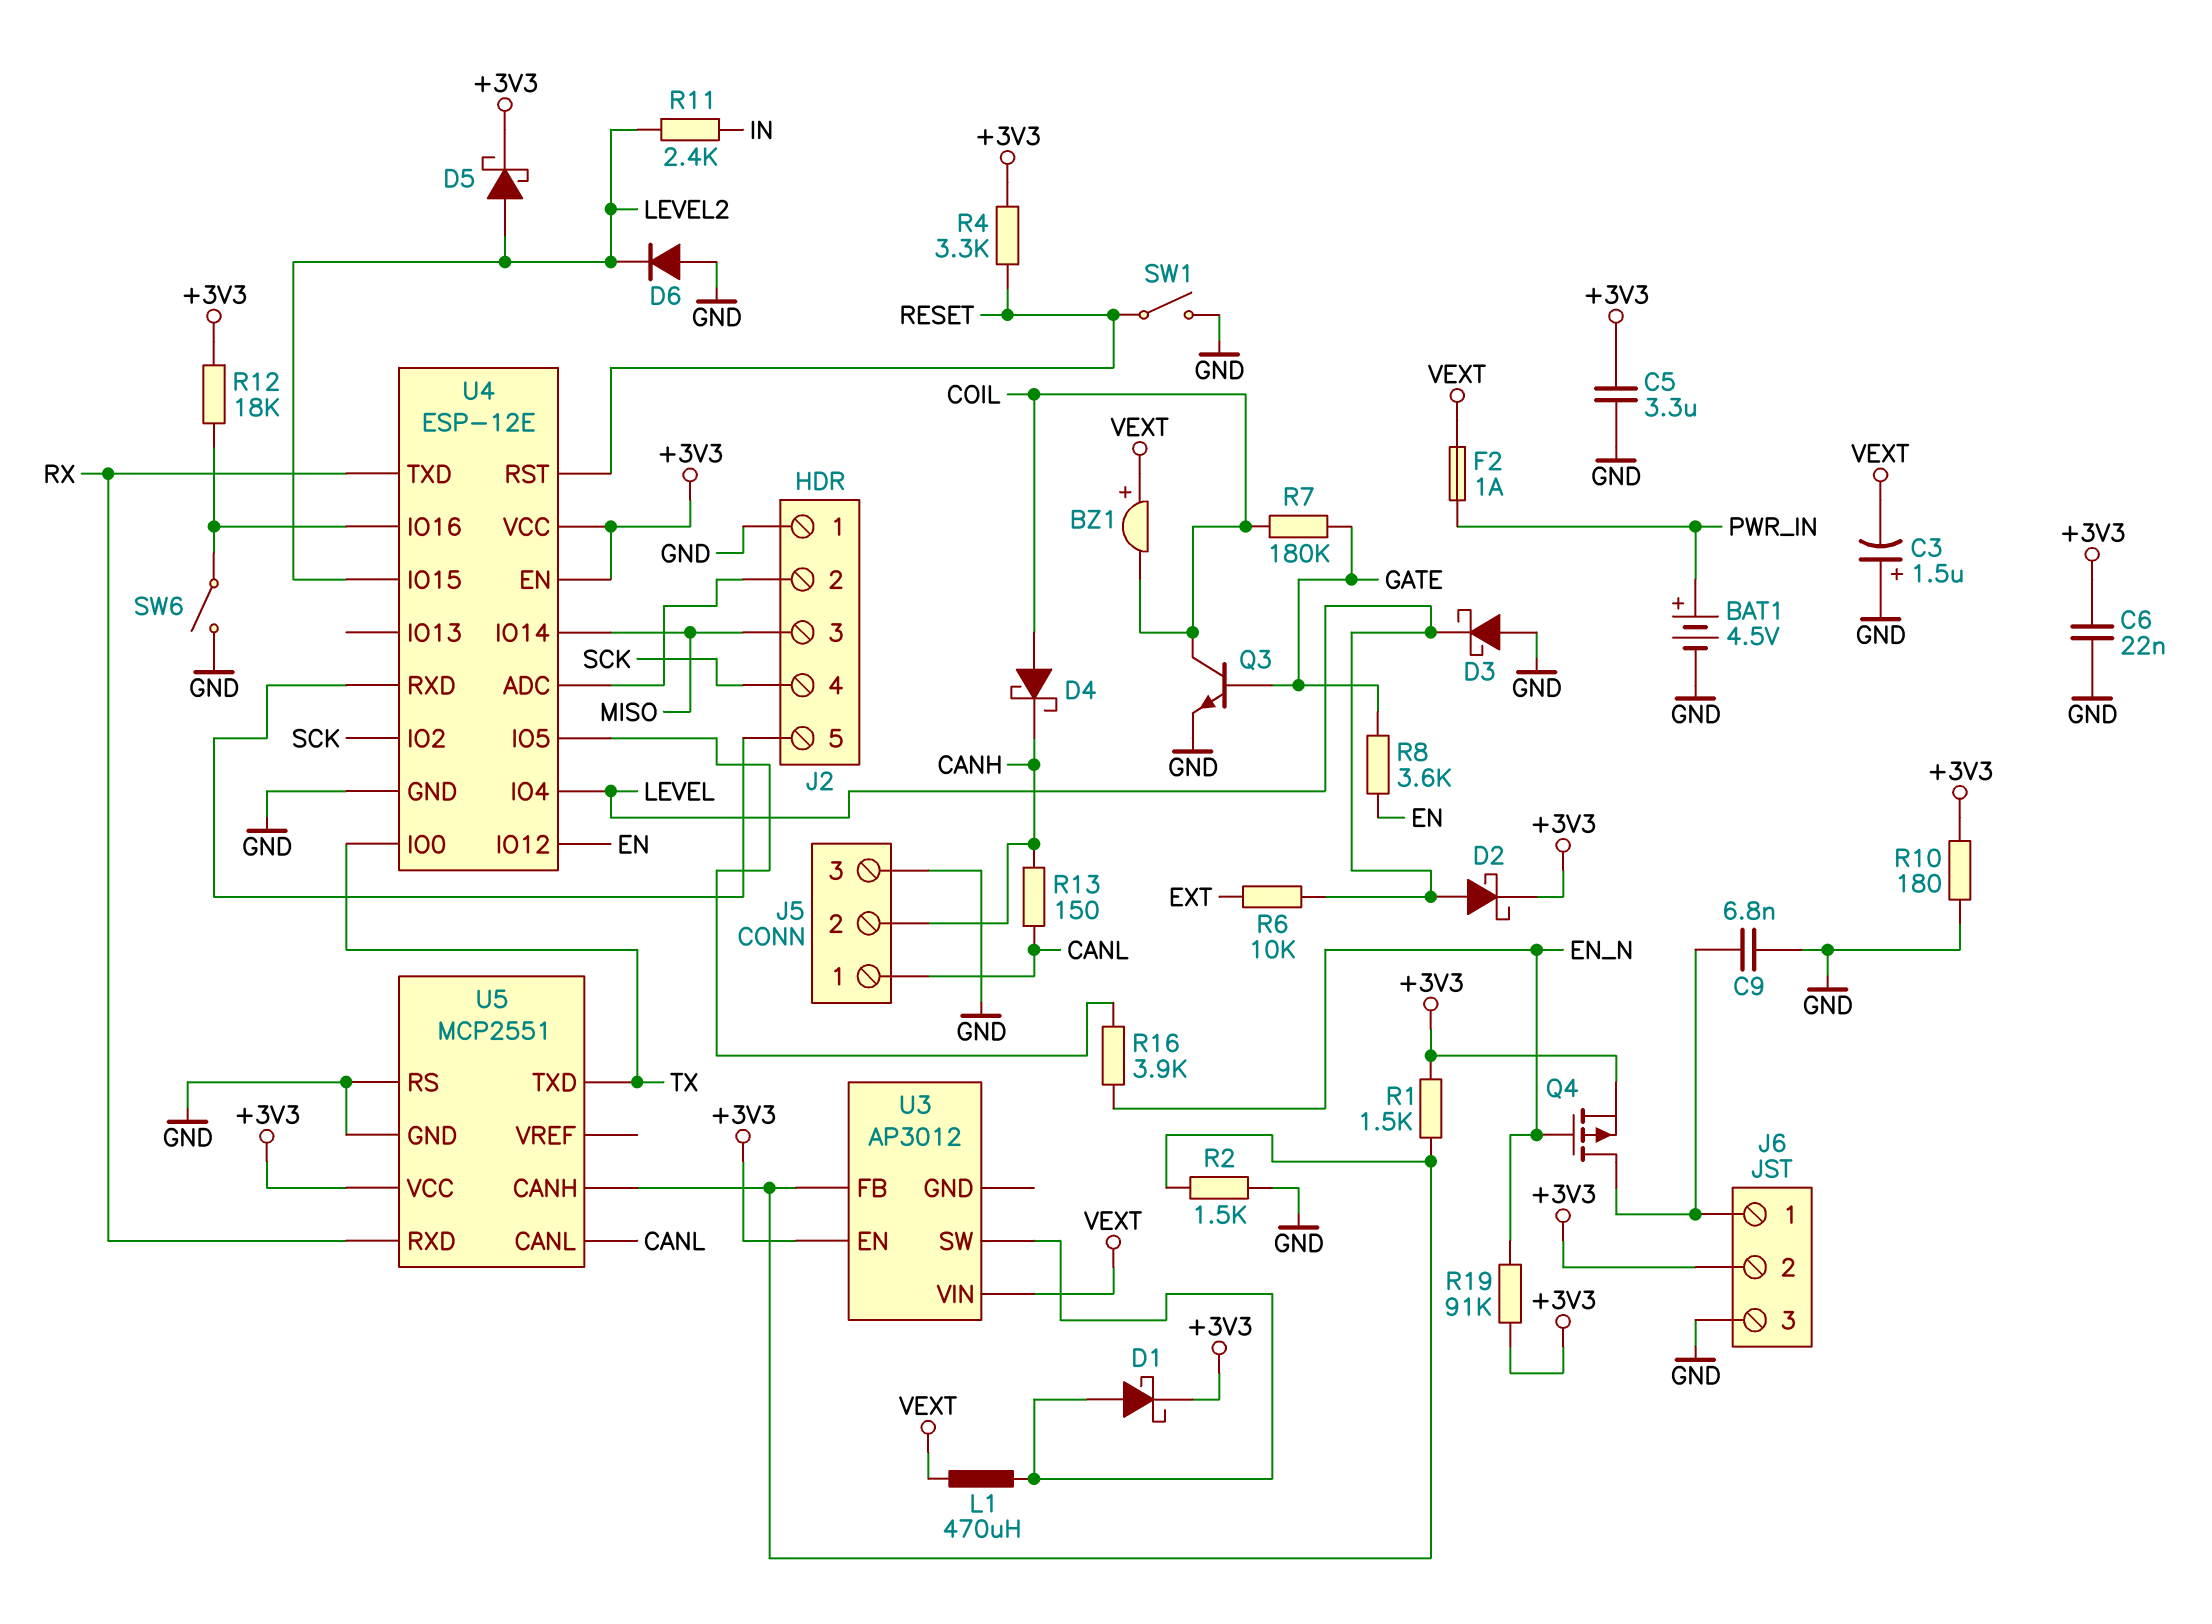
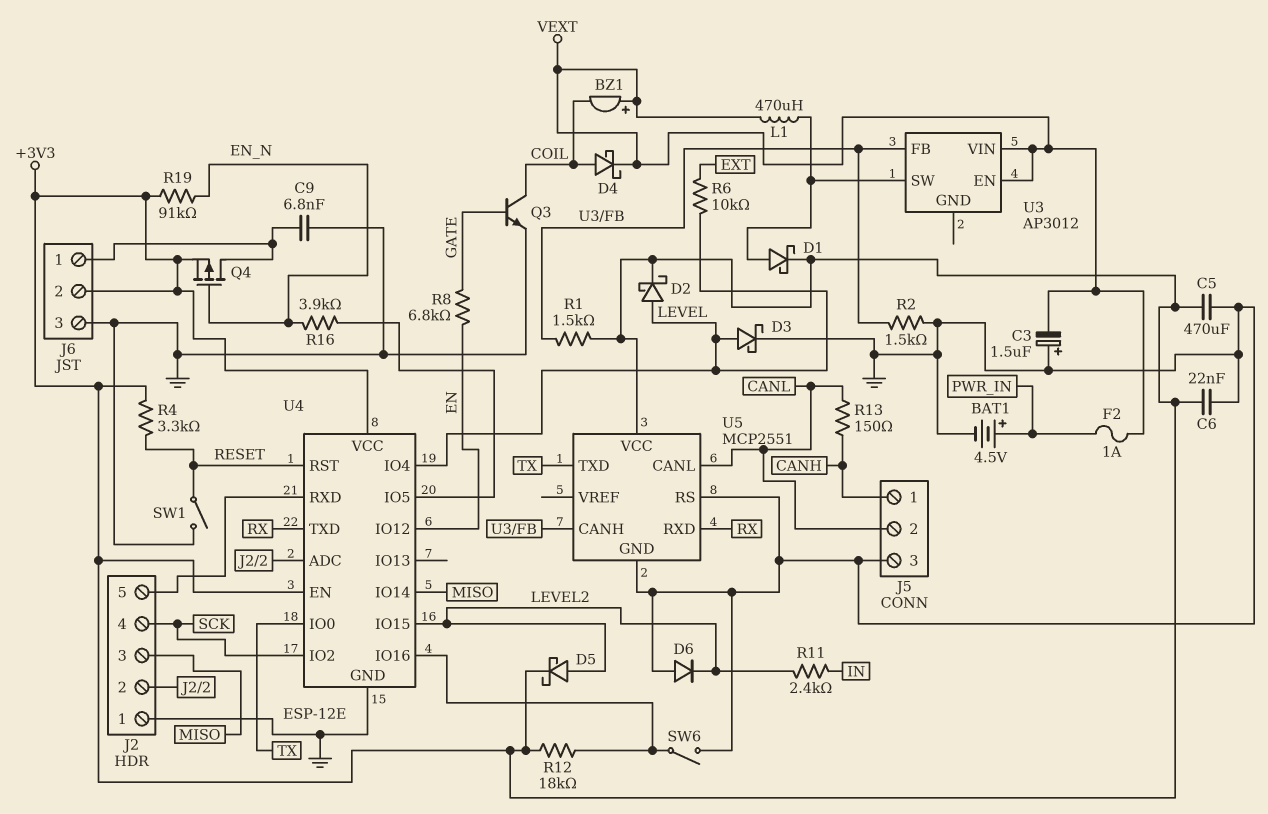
C5: 3.3uF (+3V3, GND) -> 470uF (+3V3, GND)
D3: schottky (A GND, K LEVEL) -> schottky (A LEVEL, K GND)
D4: schottky (A COIL, K CANH) -> schottky (A COIL, K VEXT)
J5 pin 1: CANL -> CANH
J5 pin 2: CANH -> CANL
R7: 180k (COIL, GATE) -> none
R8: 3.6k (EN, GATE) -> 6.8k (EN, GATE)
R10: 180 (+3V3, GND) -> none
U3 pin EN: +3V3 -> VEXT

